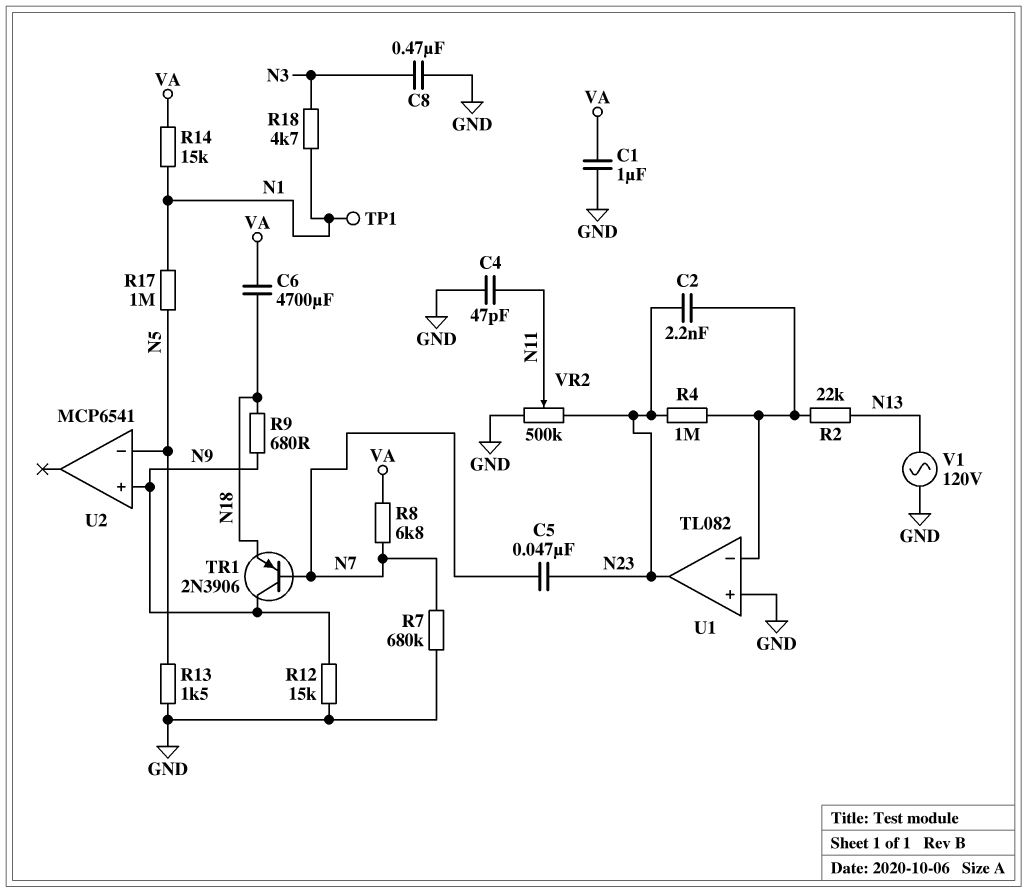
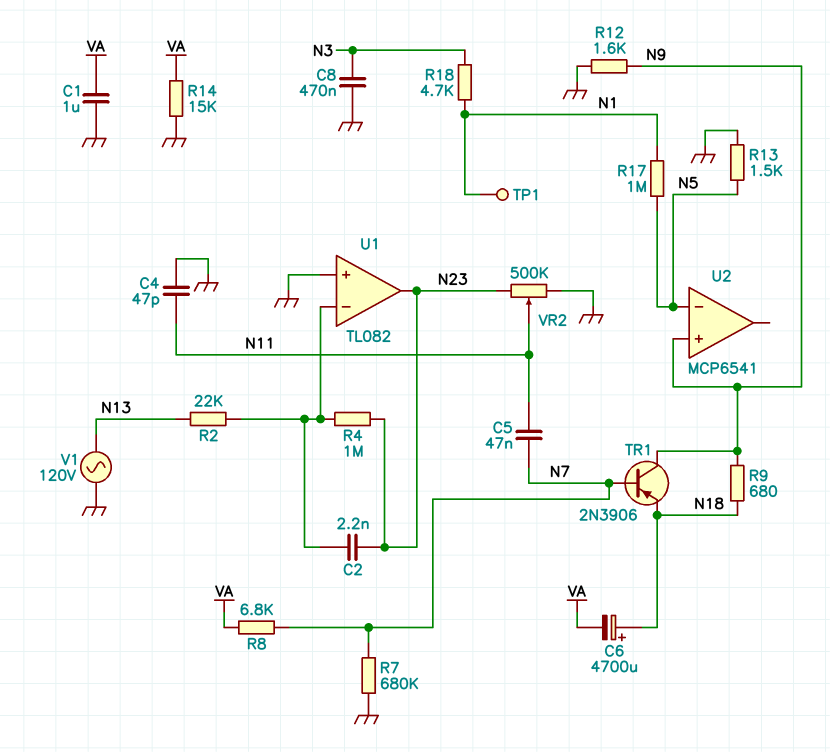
C5: 47nF (N7, N23) -> 47nF (N7, N11)
C6: 4700uF (N18, VA) -> 4700uF (plus N18, minus VA)
R12: 15k (GND, N9) -> 1.6k (GND, N9)
R14: 15k (N1, VA) -> 15k (GND, VA)

